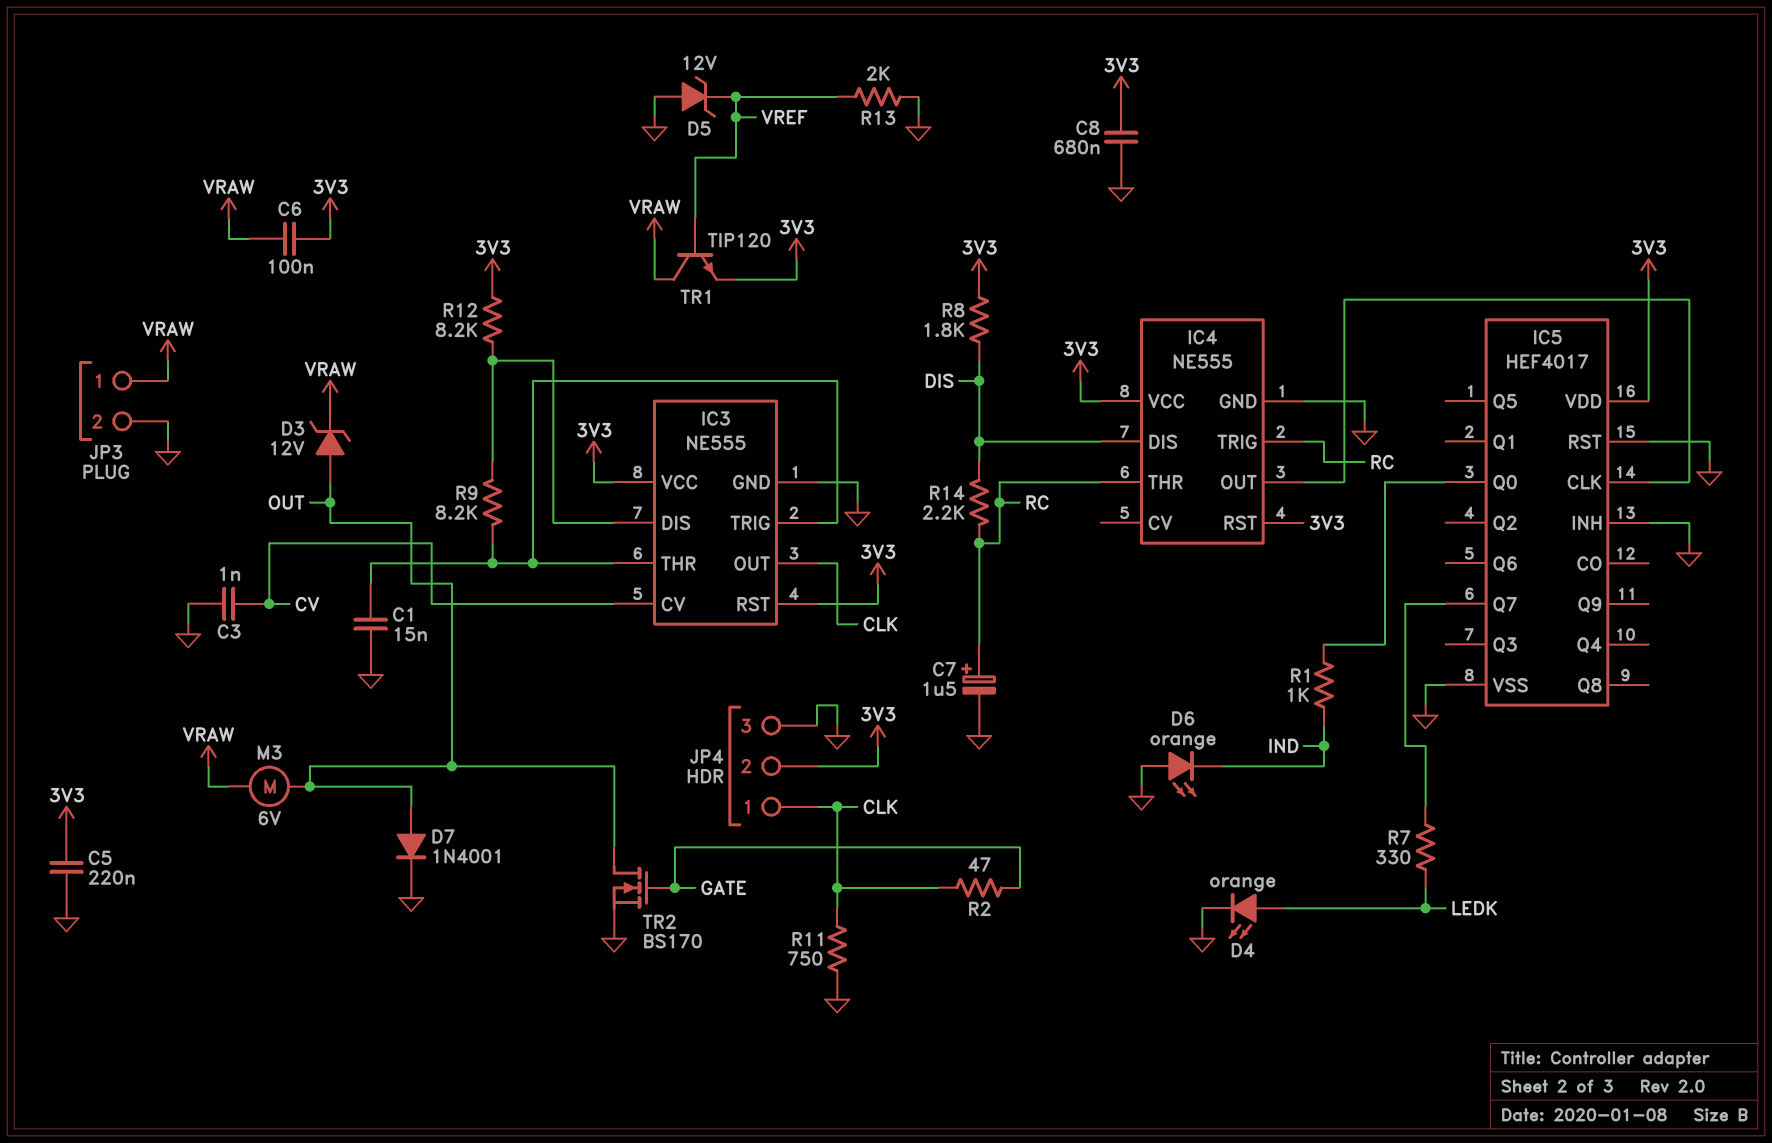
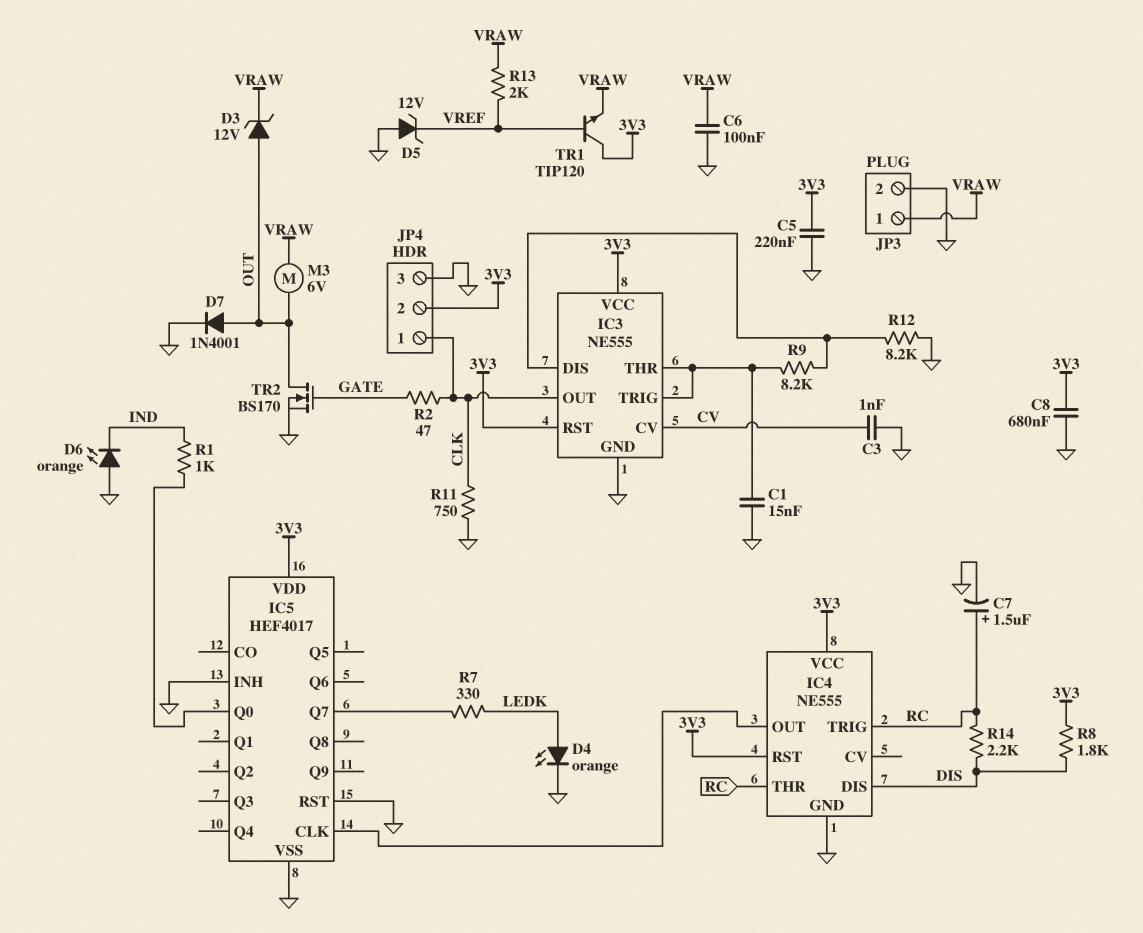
C6: 100nF (3V3, VRAW) -> 100nF (GND, VRAW)
R12: 8.2k (3V3, IC3/DIS) -> 8.2k (GND, IC3/DIS)
R13: 2k (GND, VREF) -> 2k (VRAW, VREF)
TR1: NPN TIP120 (B VREF, C VRAW, E 3V3) -> NPN TIP120 (B VREF, C 3V3, E VRAW)

